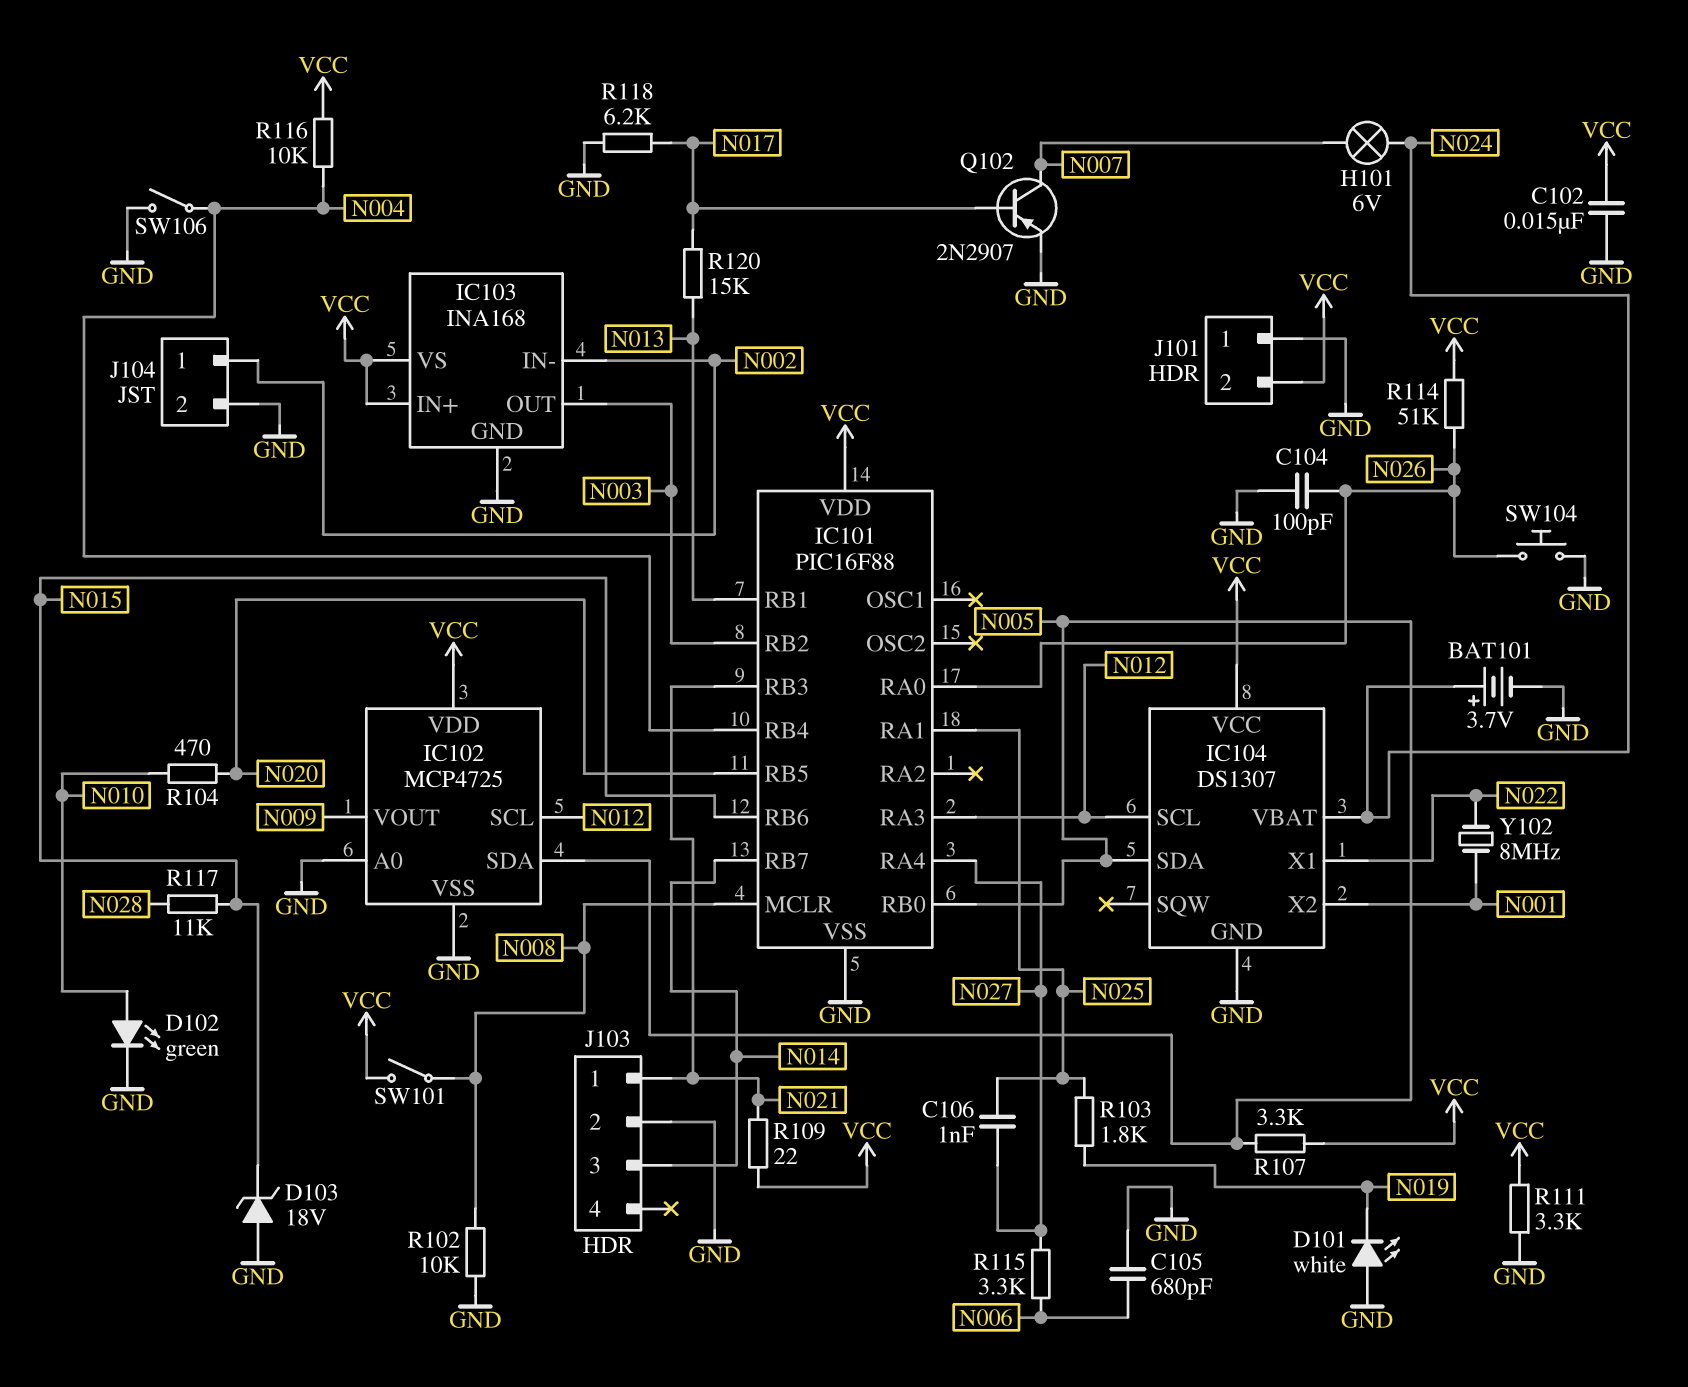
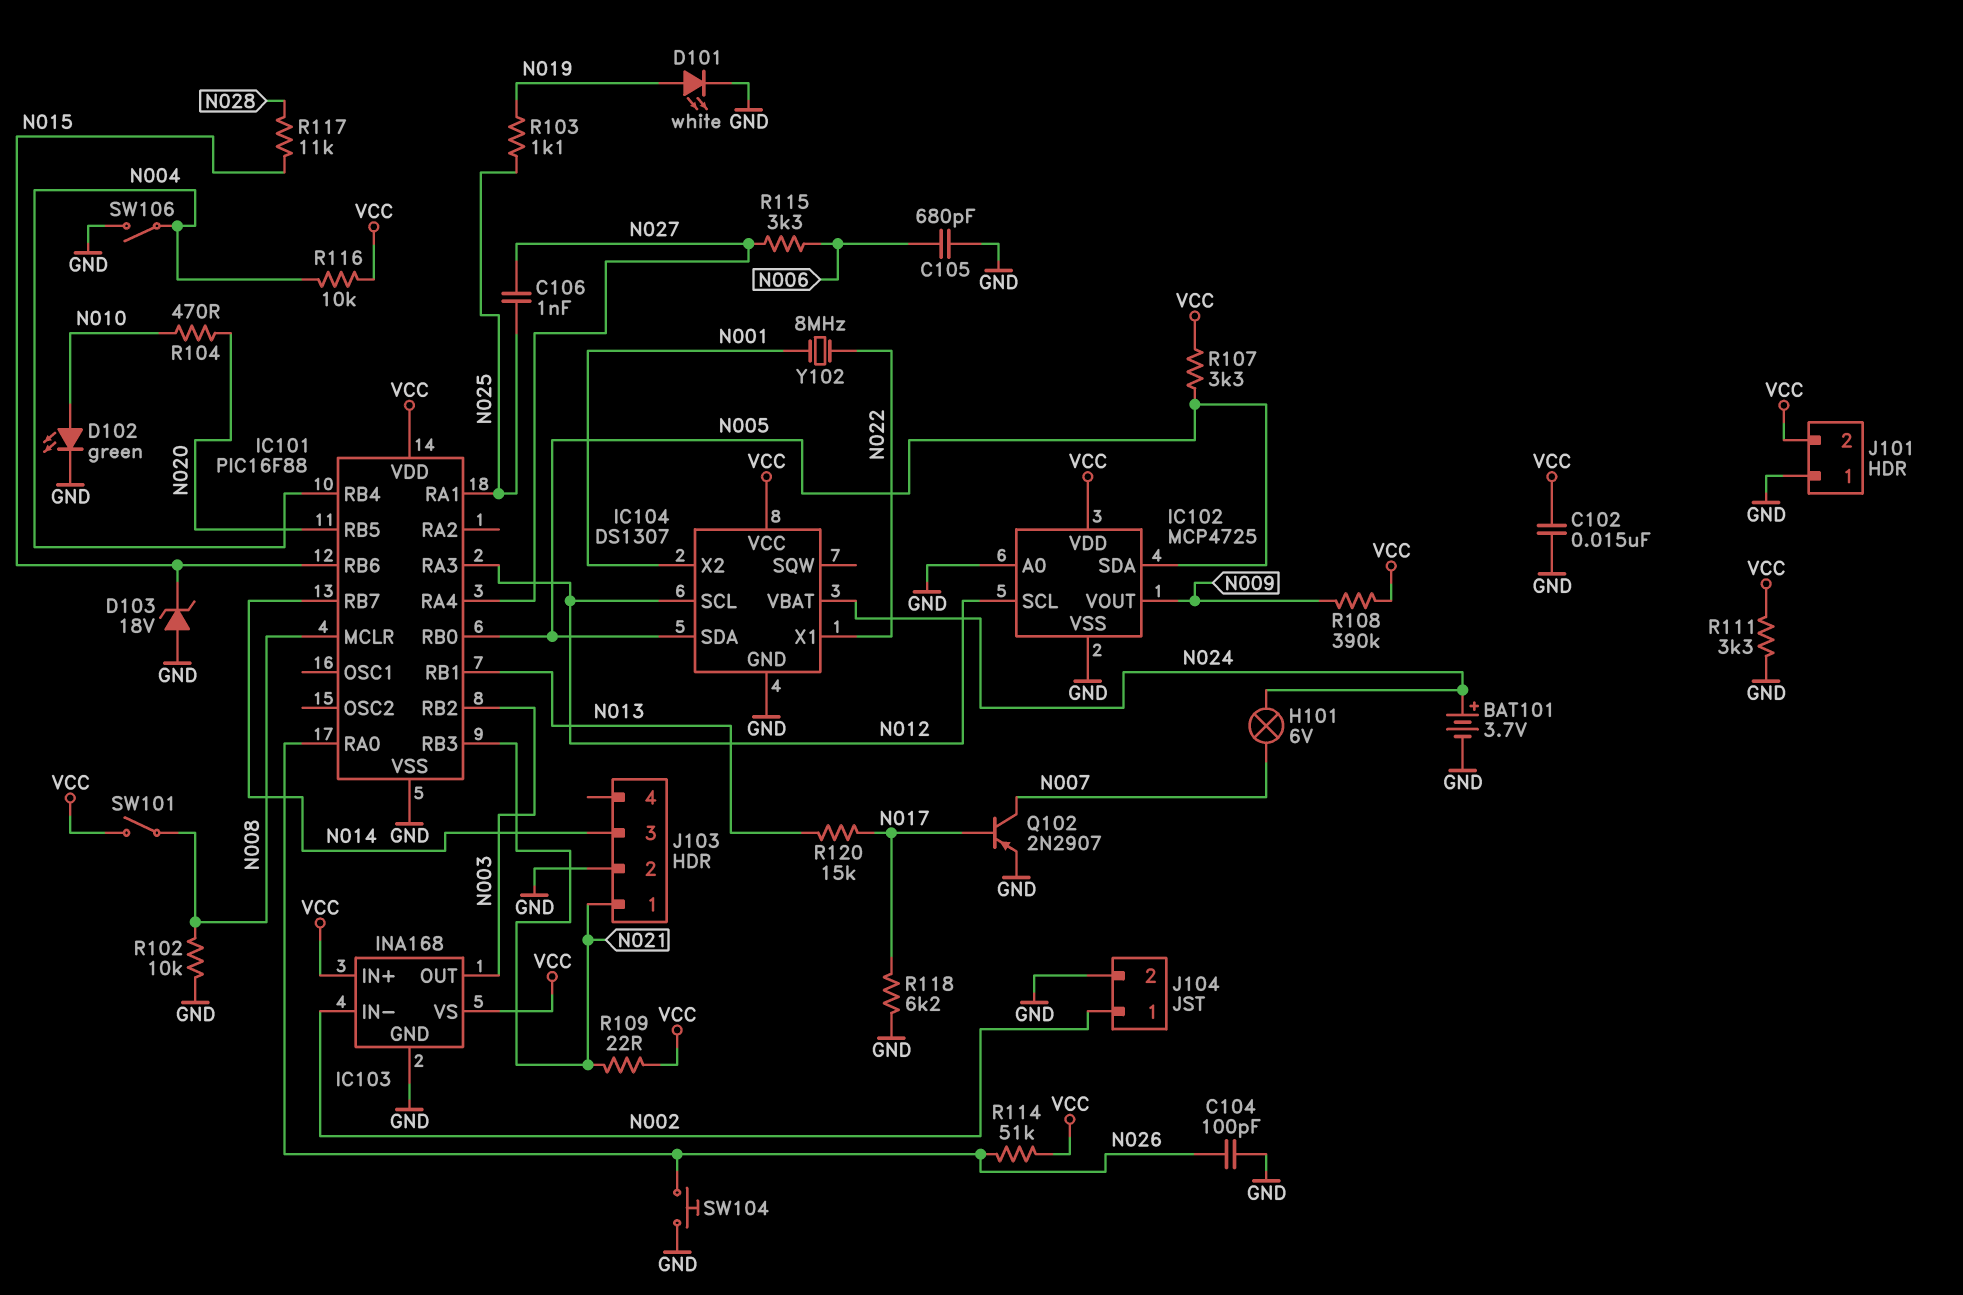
D101: LED white (A GND, K N019) -> LED white (A N019, K GND)
R103: 1.8k (N019, N025) -> 1.1k (N019, N025)
R108: none -> 390k (N009, VCC)

